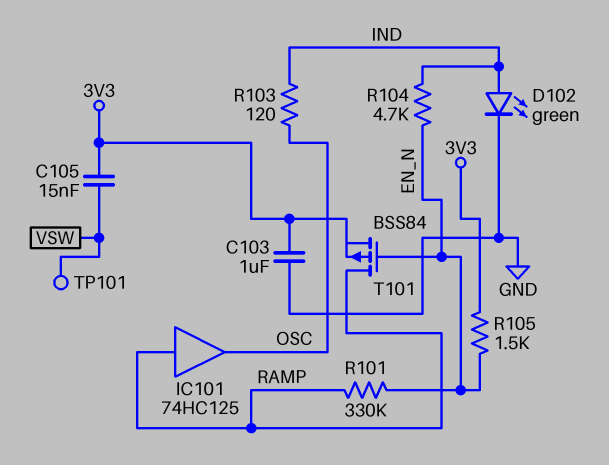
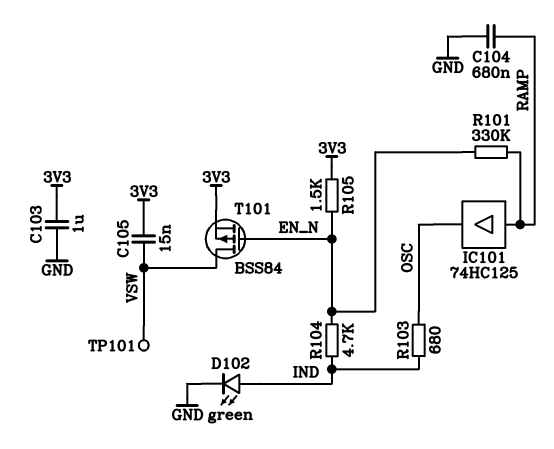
C104: none -> 680nF (GND, RAMP)
R103: 120 (IND, OSC) -> 680 (IND, OSC)
T101: PMOS BSS84 (G EN_N, D RAMP, S 3V3) -> PMOS BSS84 (G EN_N, D VSW, S 3V3)

